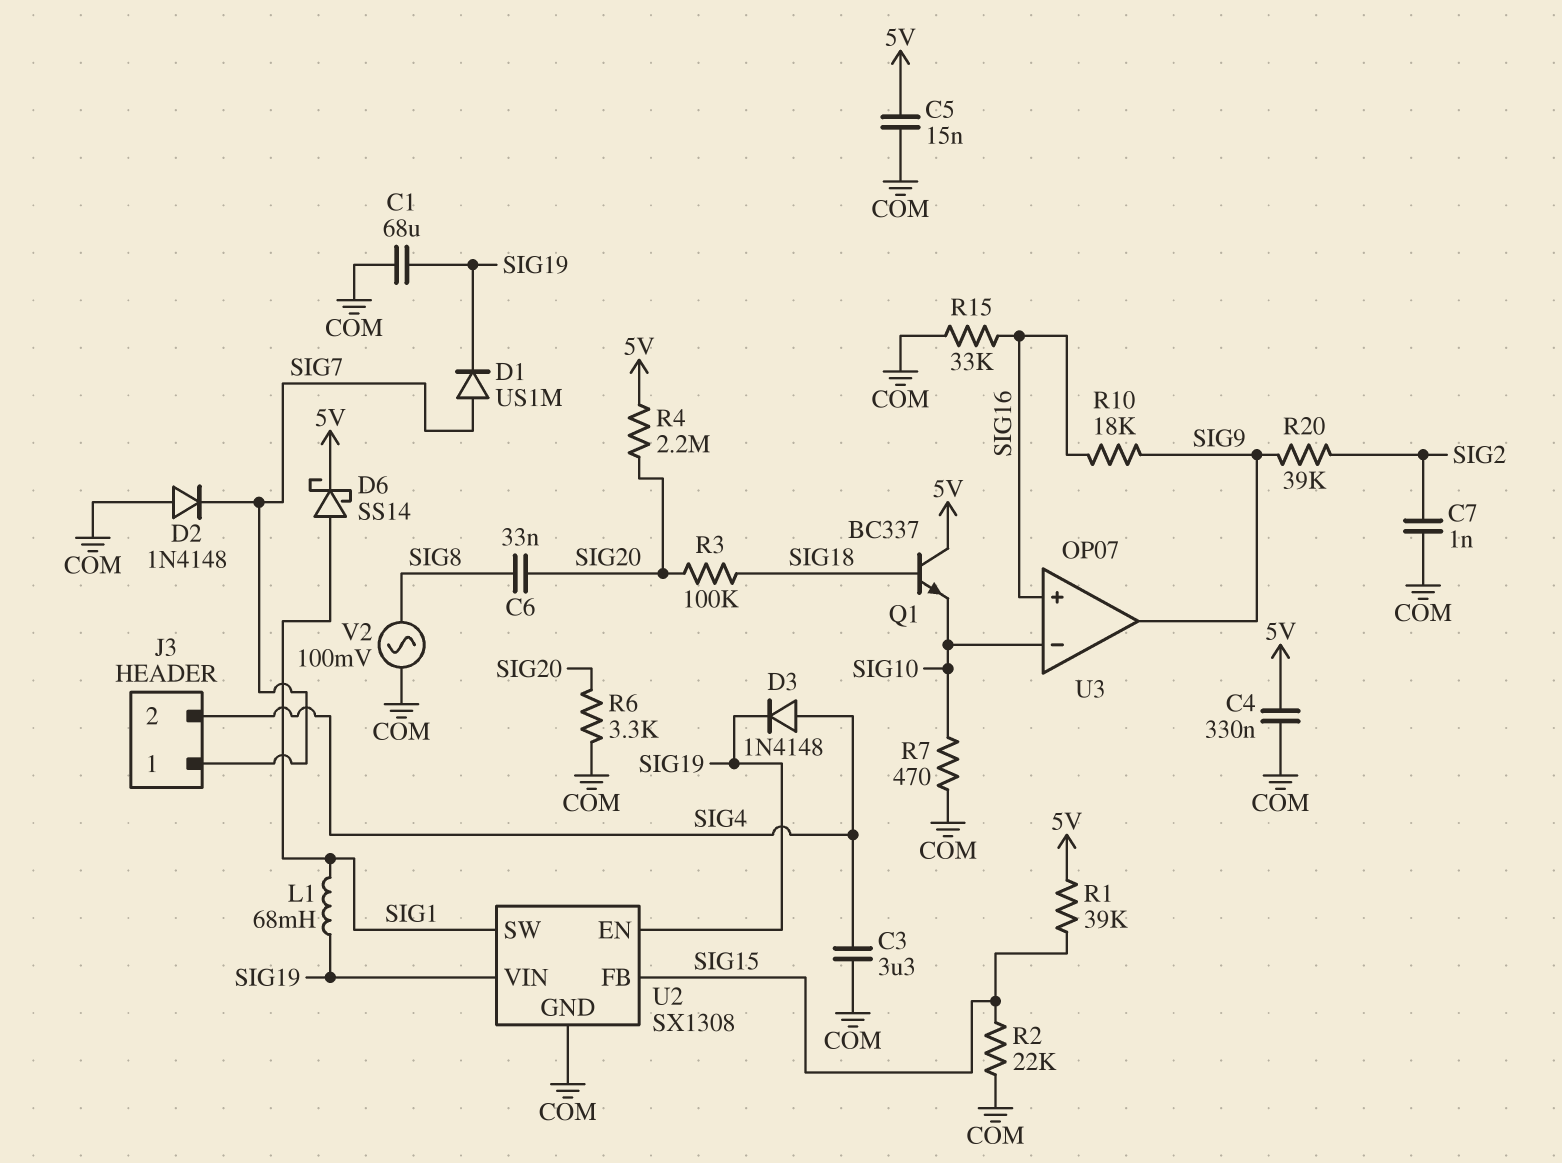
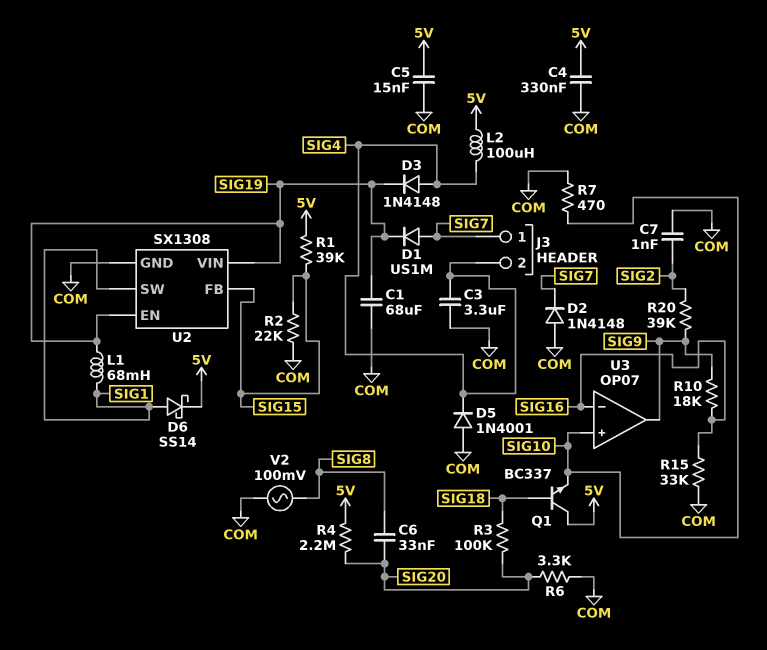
D5: none -> diode 1N4001 (A COM, K SIG4)
L2: none -> 100uH (5V, SIG4)
U3 pin in+: SIG16 -> SIG10
U3 pin in-: SIG10 -> SIG16

